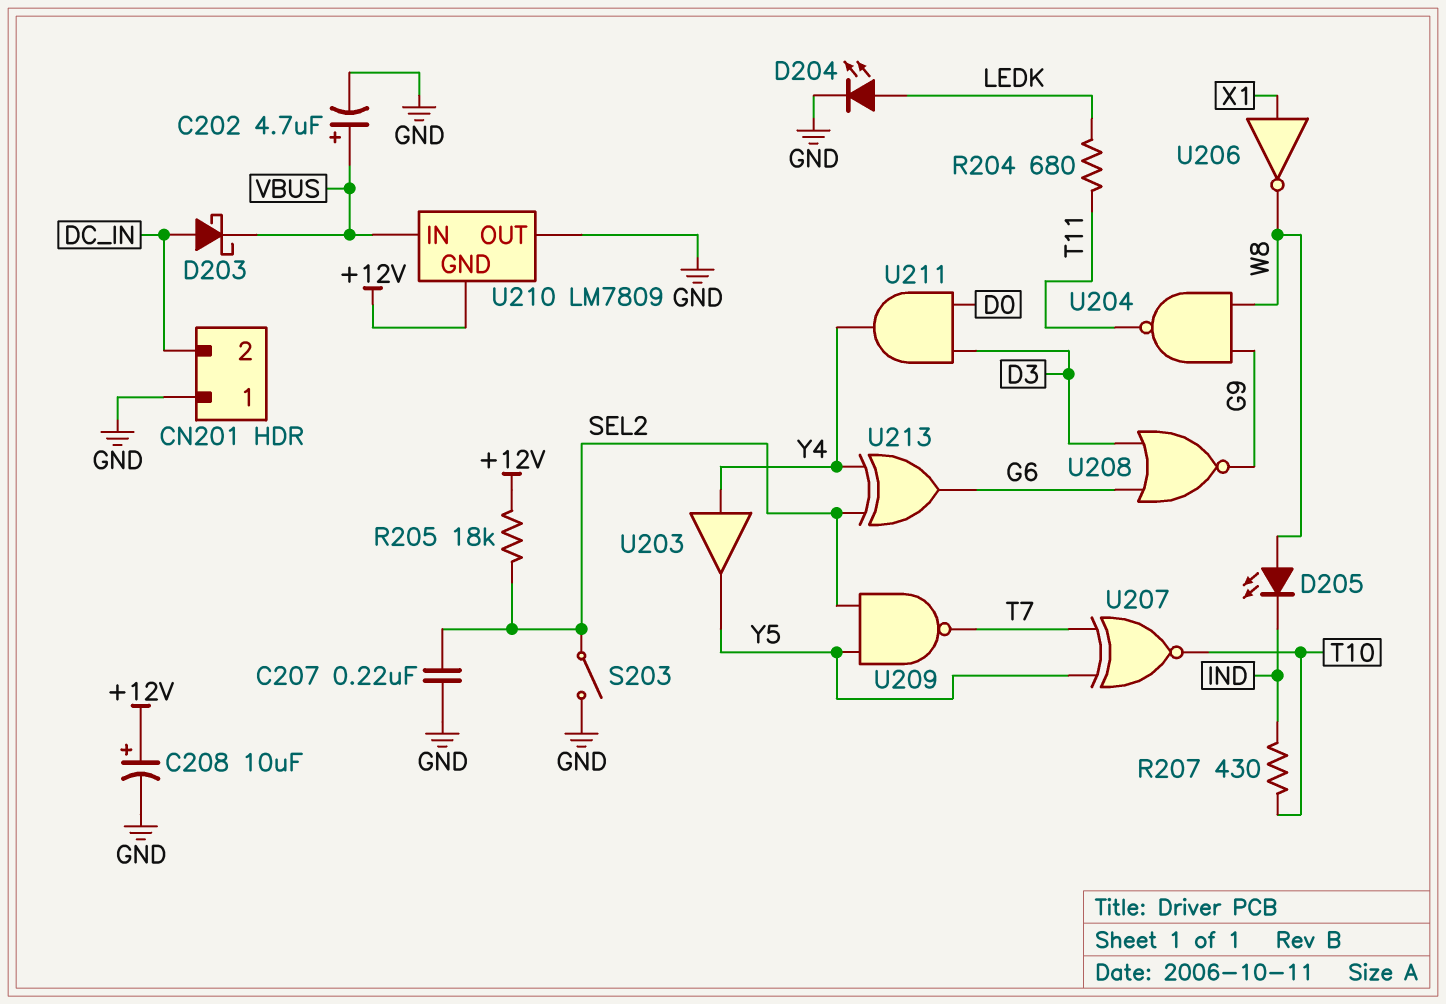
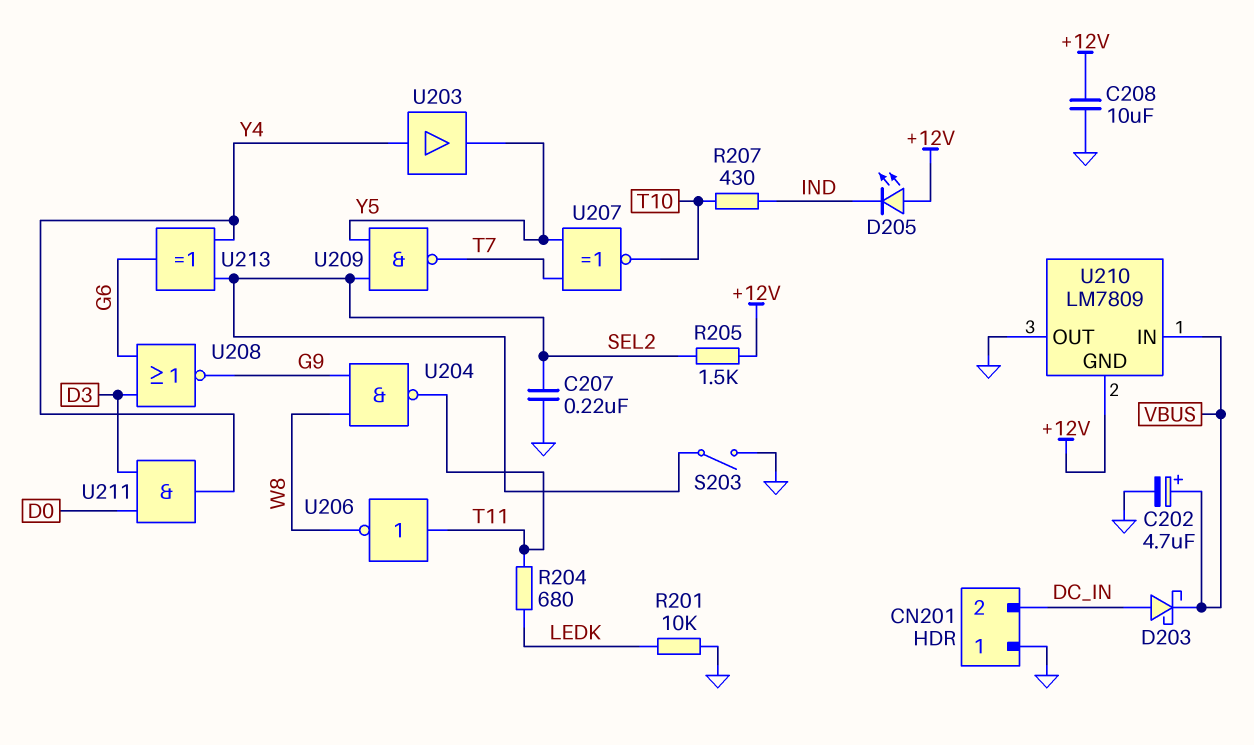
C208: 10uF (plus +12V, minus GND) -> 10uF (+12V, GND)
D204: LED (A LEDK, K GND) -> none
D205: LED (A W8, K IND) -> LED (A +12V, K IND)
R201: none -> 10k (GND, LEDK)
R205: 18k (+12V, SEL2) -> 1.5k (+12V, SEL2)
U206: NOT (in X1, out W8) -> NOT (in T11, out W8)

